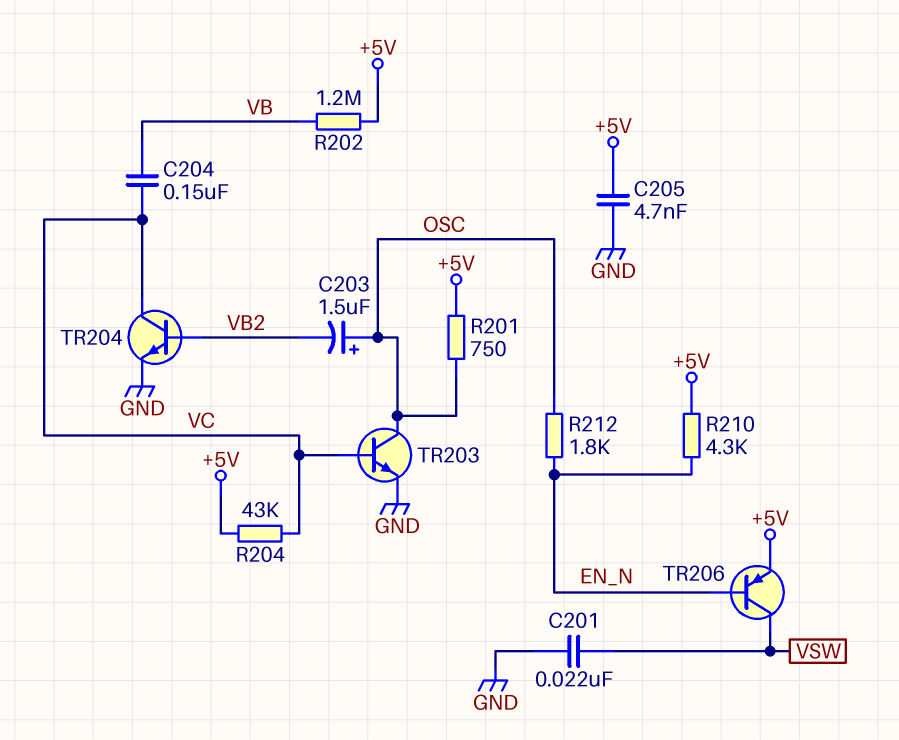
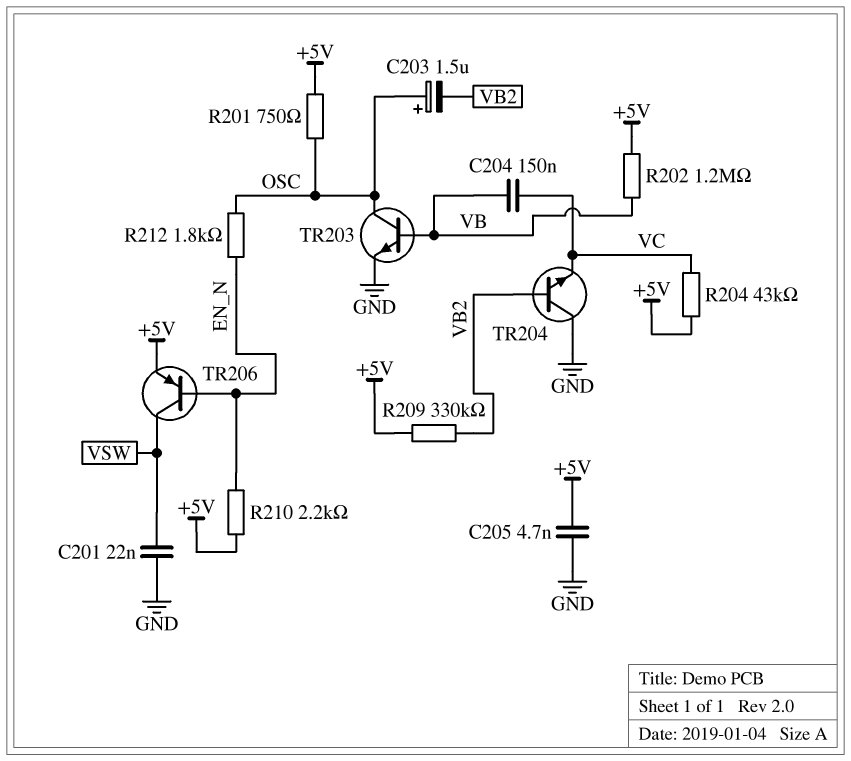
R209: none -> 330k (+5V, VB2)
R210: 4.3k (+5V, EN_N) -> 2.2k (+5V, EN_N)
TR203: NPN (B VC, C OSC, E GND) -> NPN (B VB, C OSC, E GND)
TR204: NPN (B VB2, C VC, E GND) -> NPN (B VB2, C GND, E VC)

